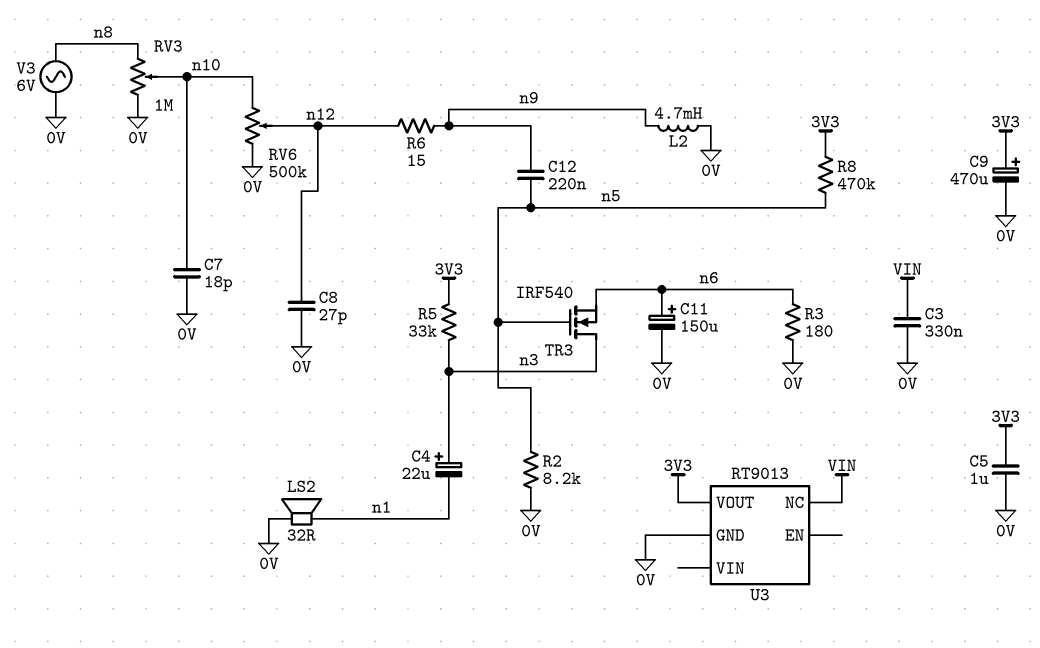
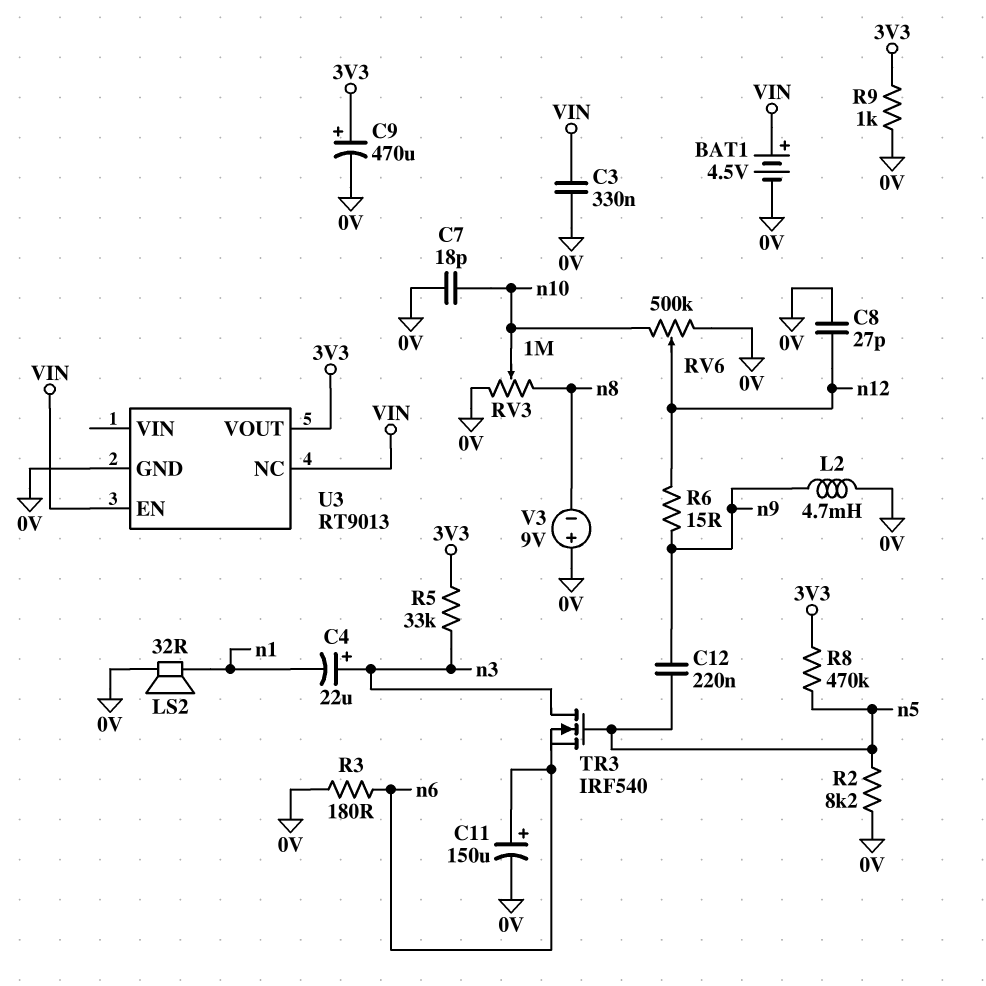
BAT1: none -> 4.5V (plus VIN, minus 0V)
C5: 1uF (0V, 3V3) -> none
R9: none -> 1k (0V, 3V3)
U3 pin EN: none -> VIN
V3: AC 6V (0V, n8) -> 9V (plus 0V, minus n8)

